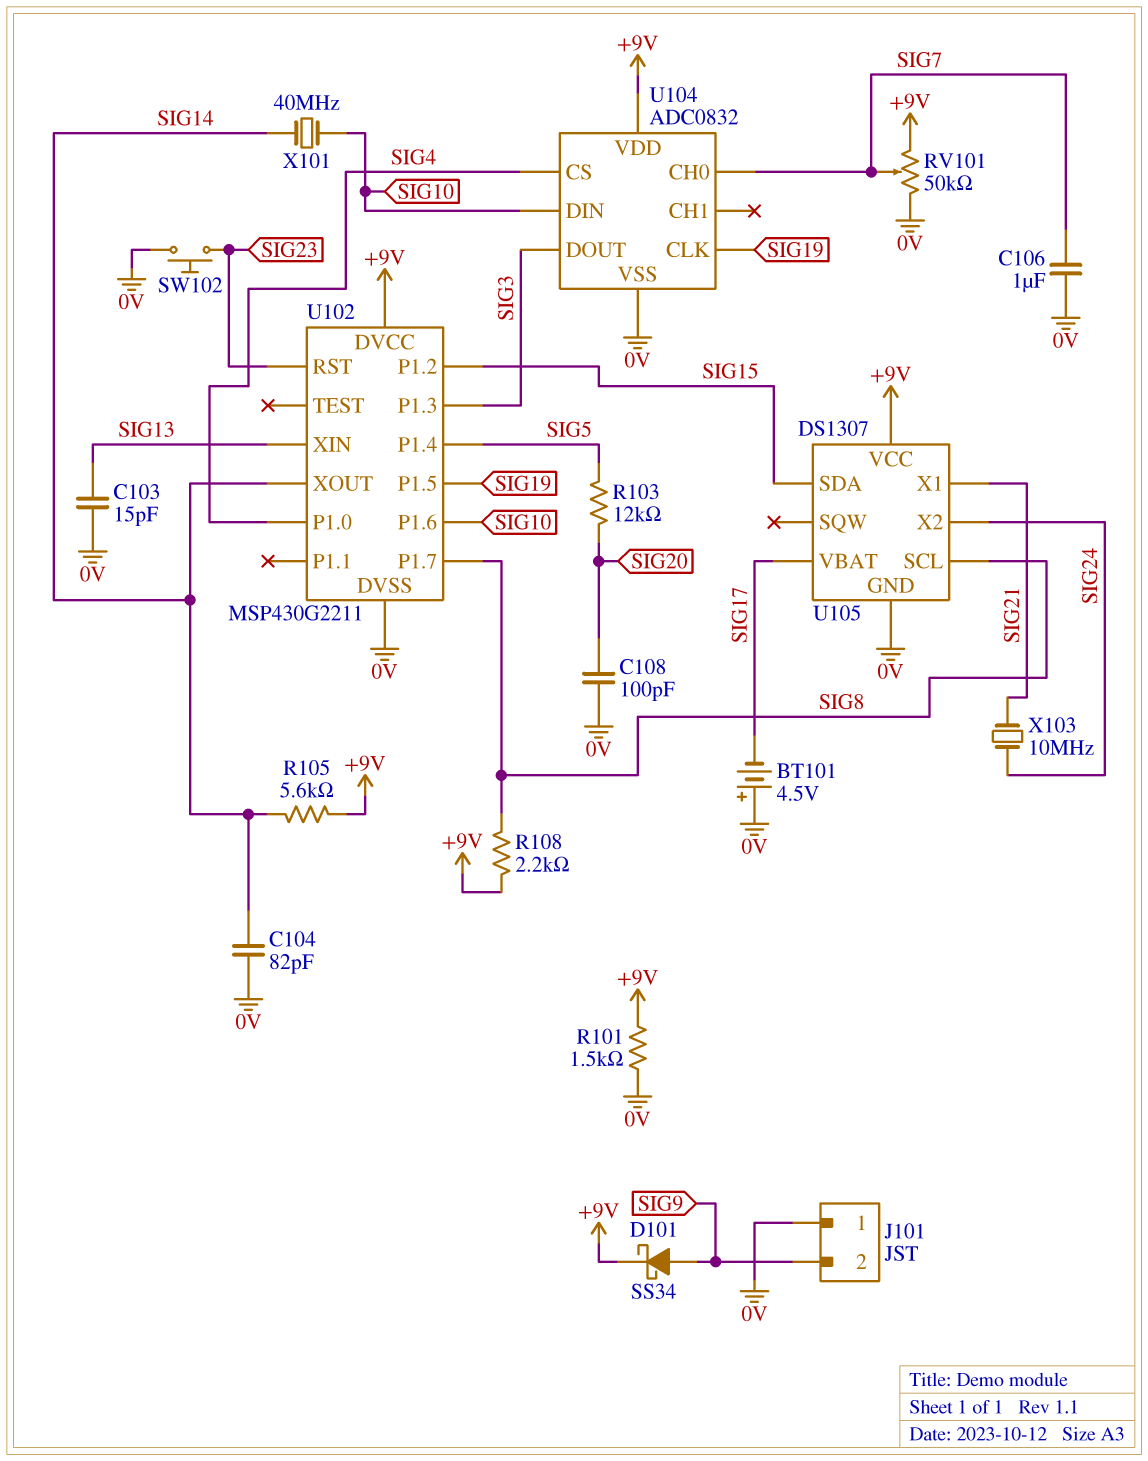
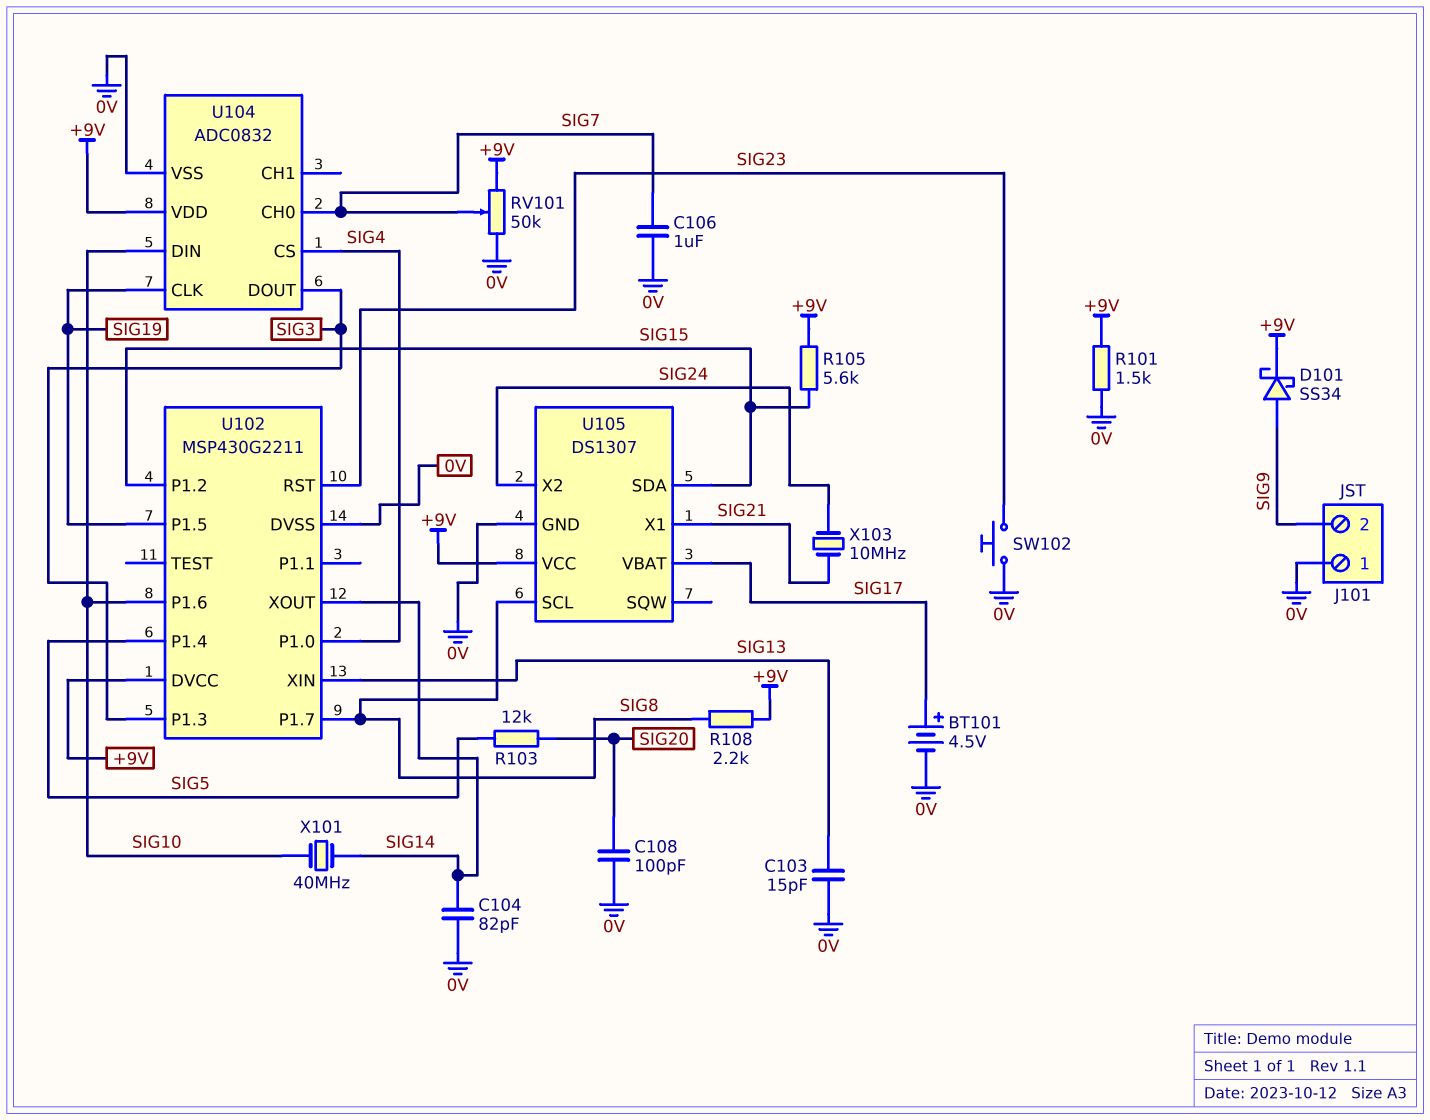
BT101: 4.5V (plus 0V, minus SIG17) -> 4.5V (plus SIG17, minus 0V)
R105: 5.6k (+9V, SIG14) -> 5.6k (+9V, SIG15)

